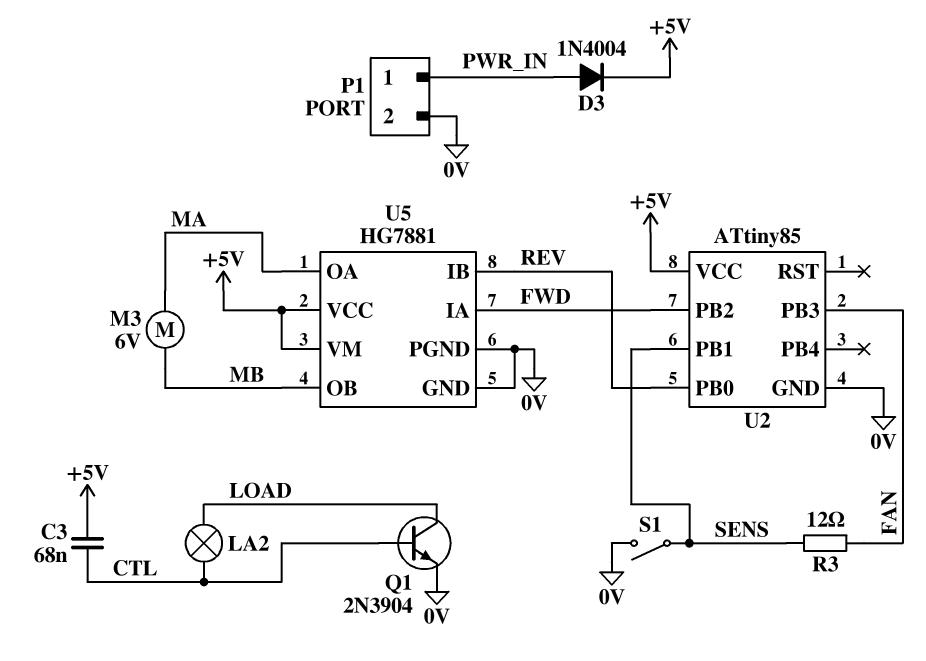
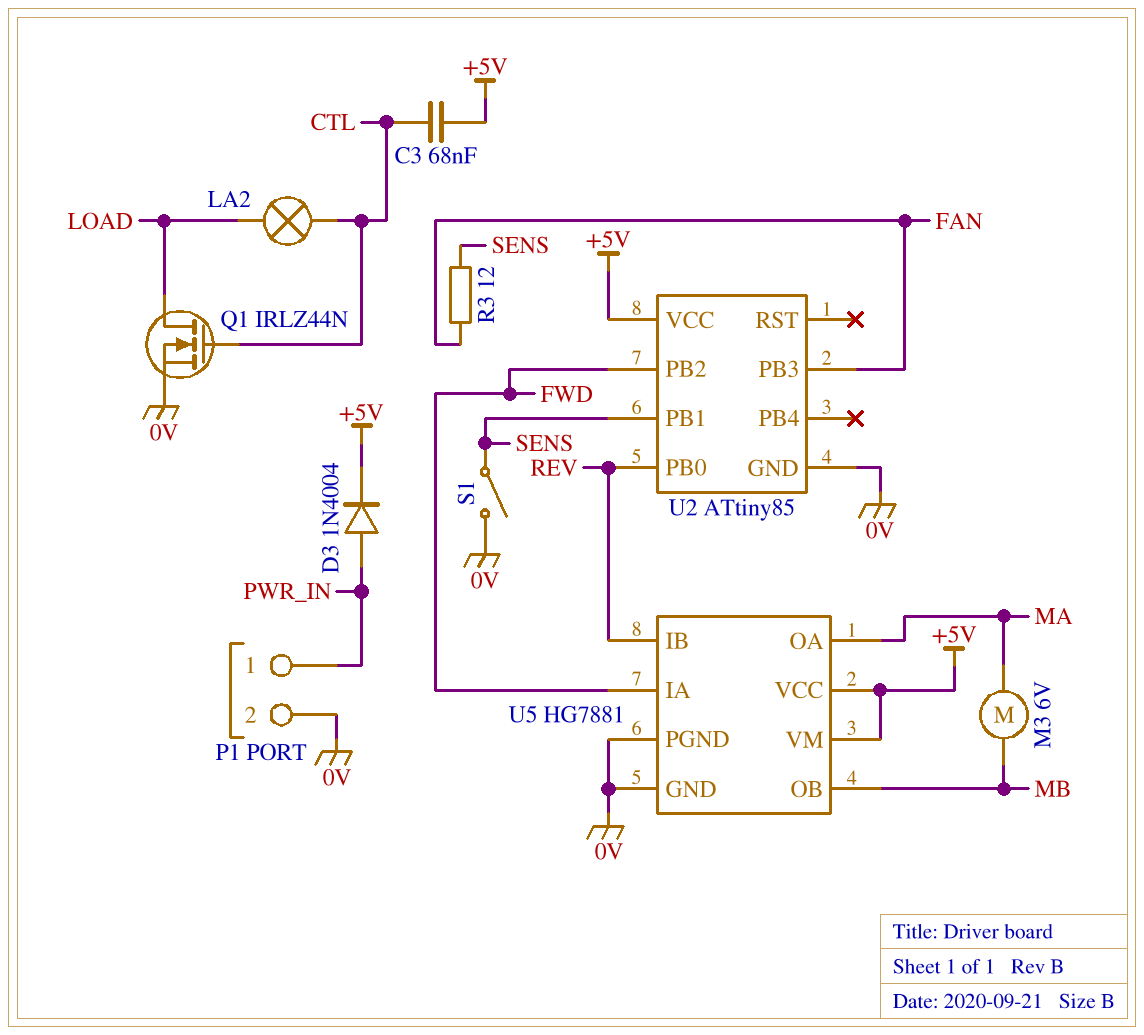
Q1: NPN 2N3904 (B CTL, C LOAD, E 0V) -> NMOS IRLZ44N (G CTL, D LOAD, S 0V)

